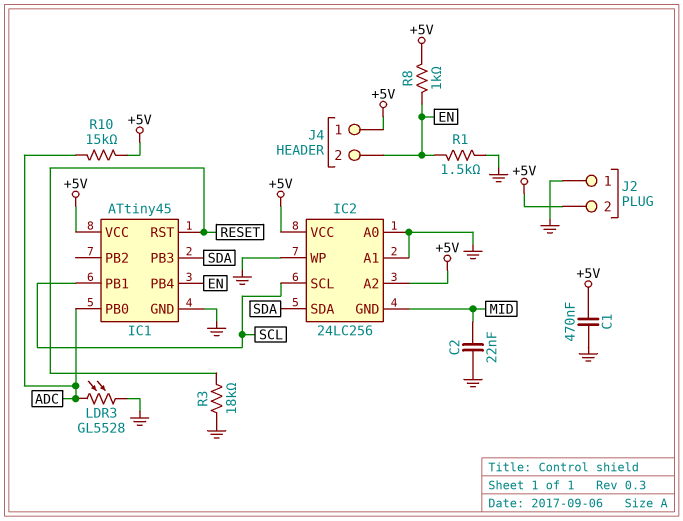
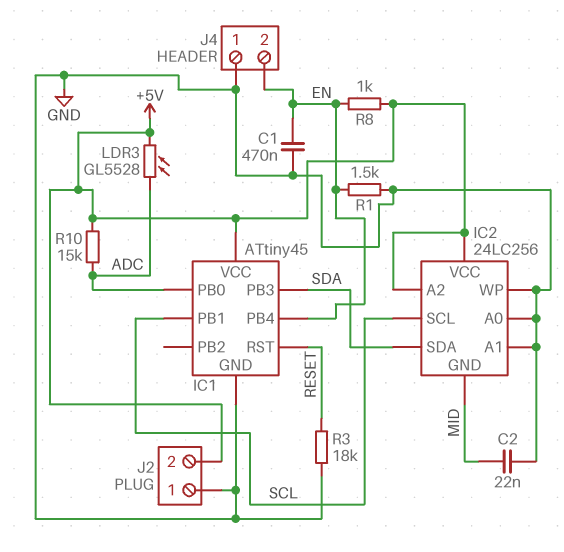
C1: 470nF (+5V, GND) -> 470nF (EN, GND)
J4 pin 1: +5V -> GND
LDR3: GL5528 (ADC, GND) -> GL5528 (+5V, ADC)

